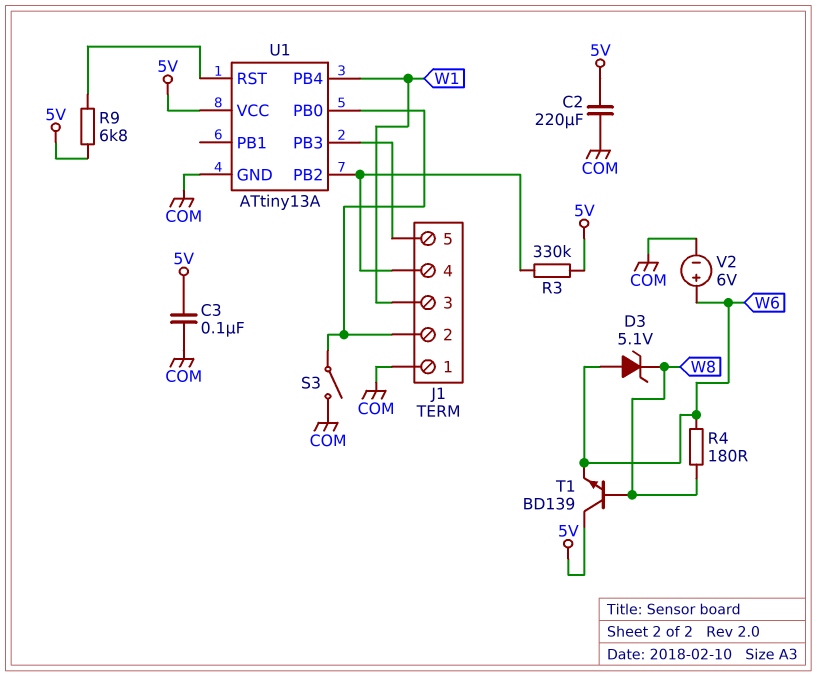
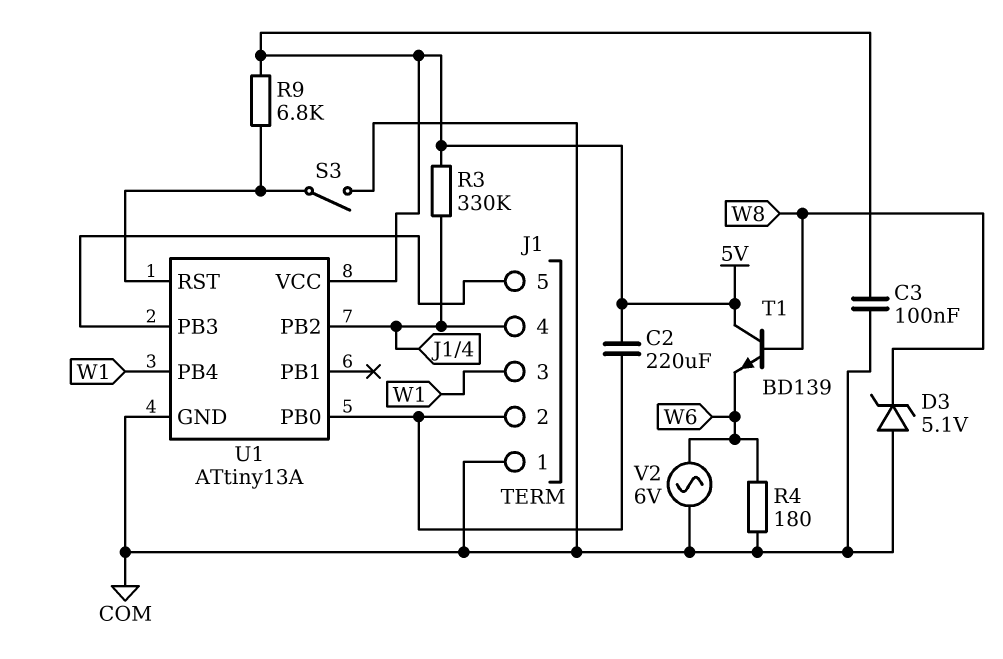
C2: 220uF (5V, COM) -> 220uF (5V, J1/2)
D3: zener 5.1V (A W6, K W8) -> zener 5.1V (A COM, K W8)
R4: 180 (W6, W8) -> 180 (COM, W6)
S3: switch (COM, J1/2) -> switch (COM, U1/RST)
V2: 6V (plus W6, minus COM) -> AC 6V (COM, W6)

